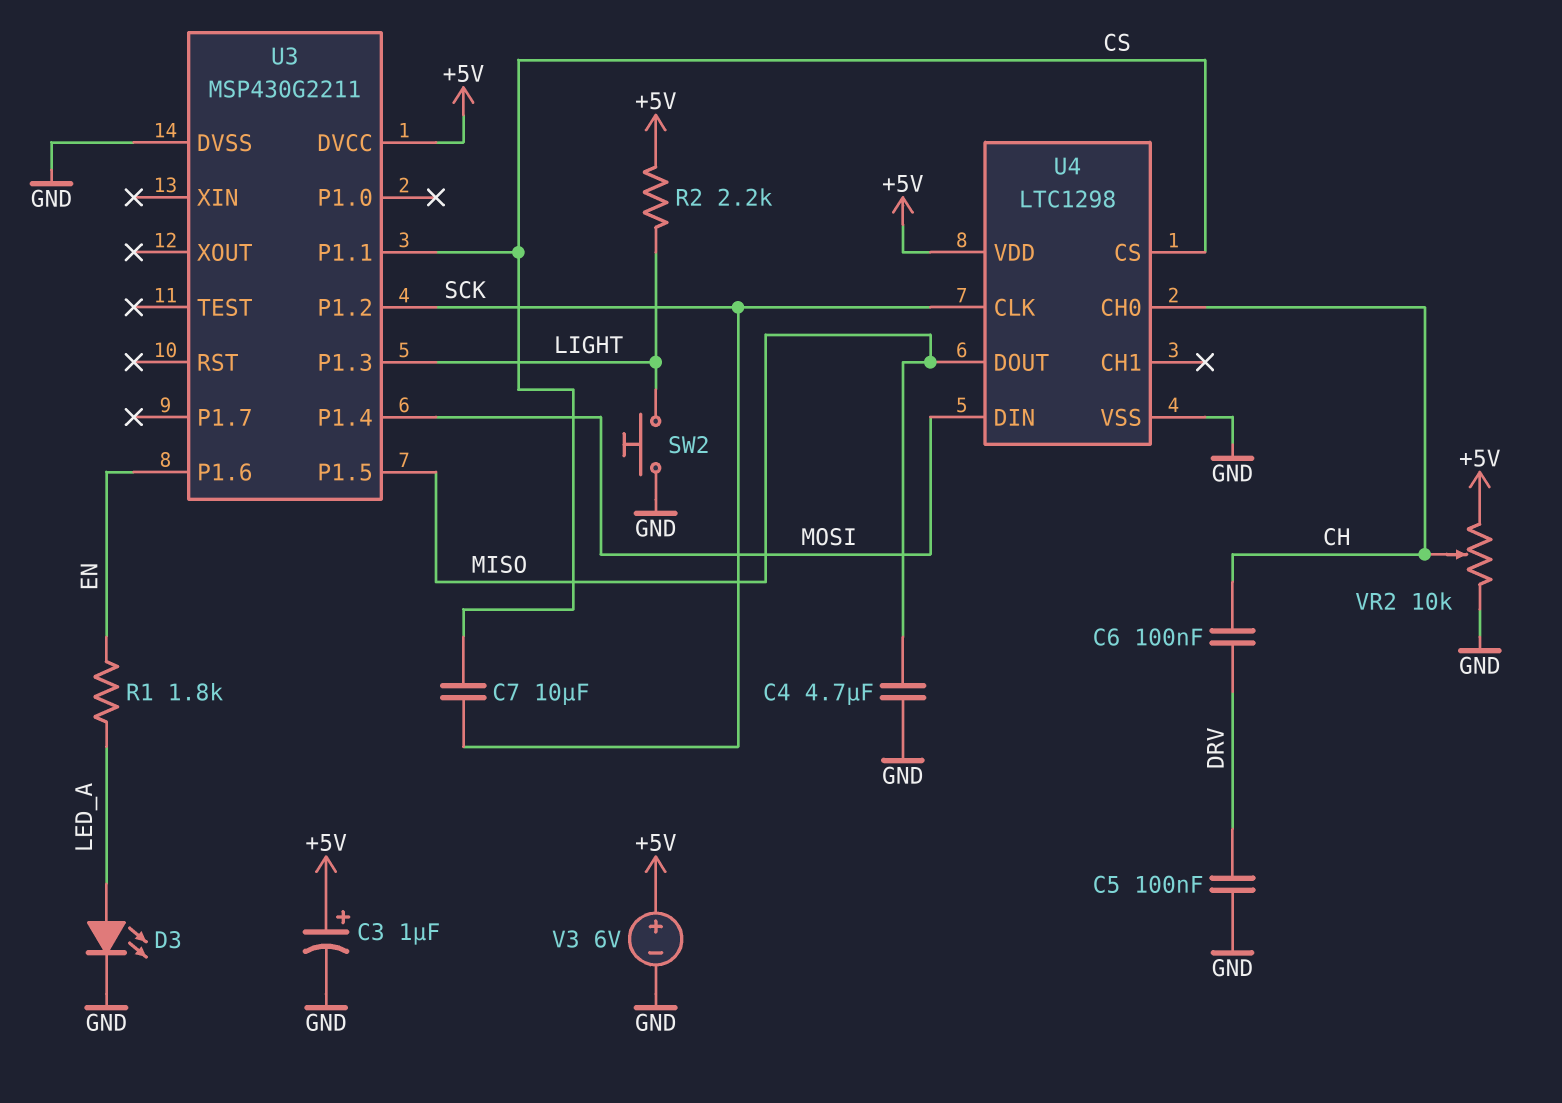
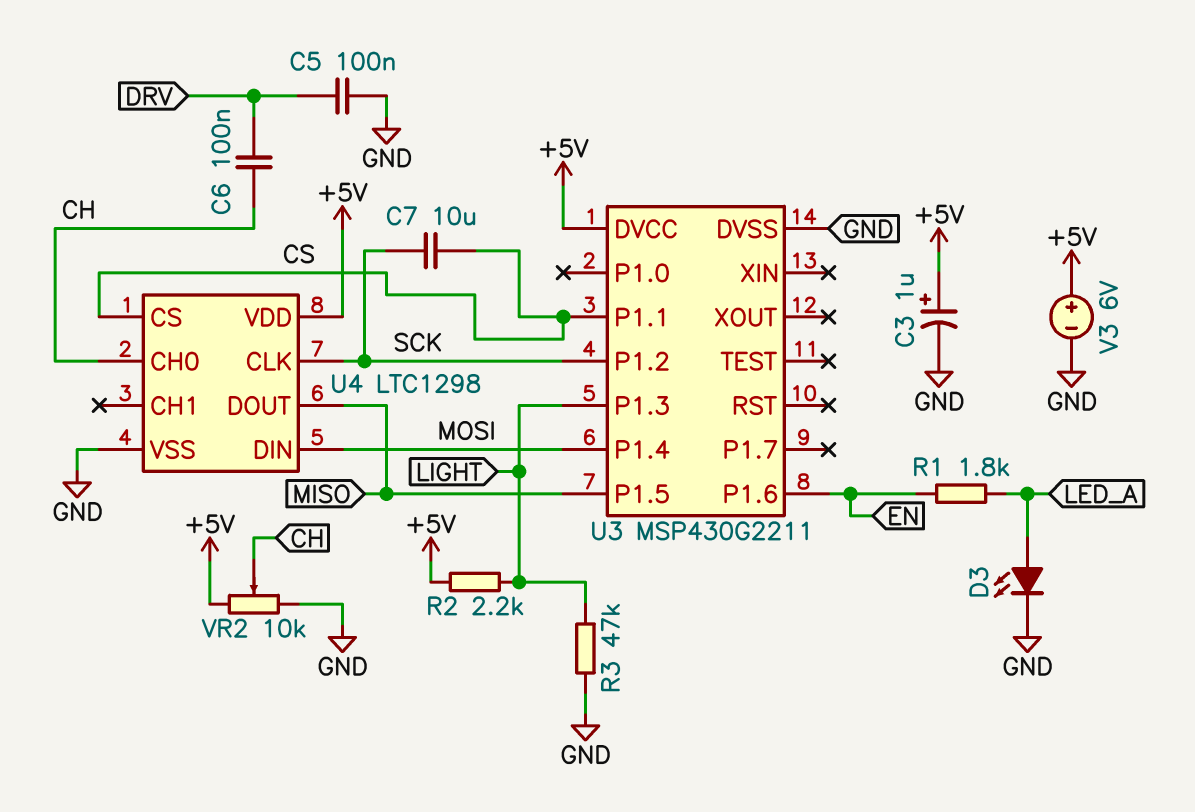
C4: 4.7uF (GND, MISO) -> none
R3: none -> 47k (GND, LIGHT)
SW2: button (GND, LIGHT) -> none

